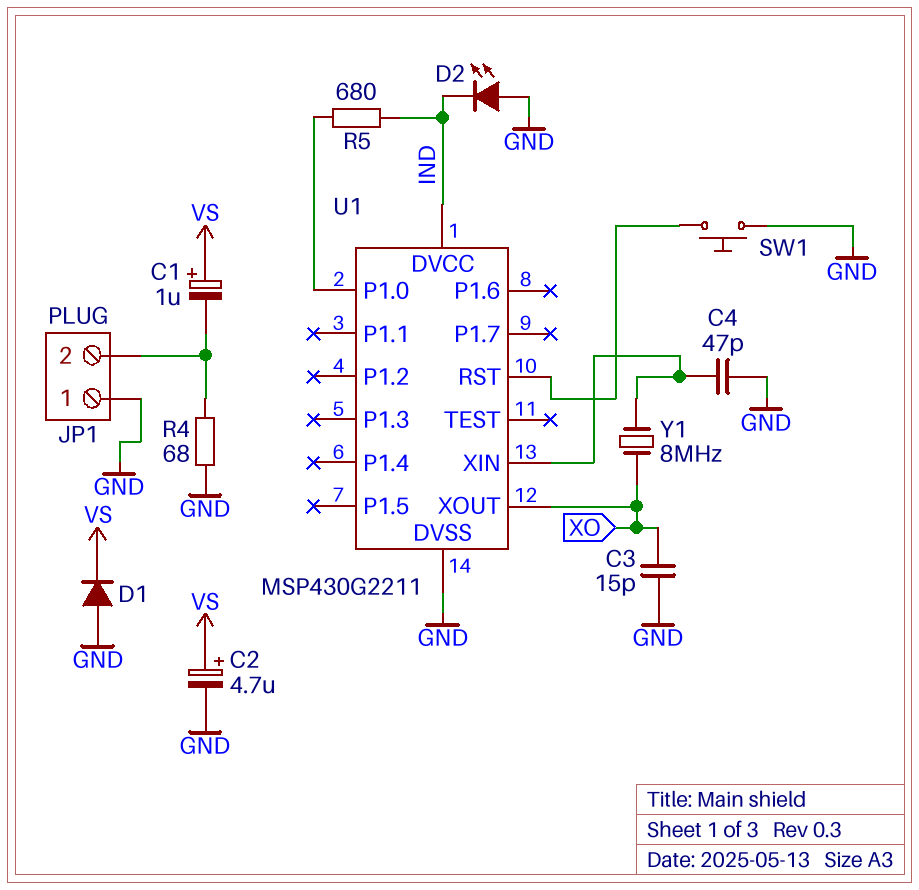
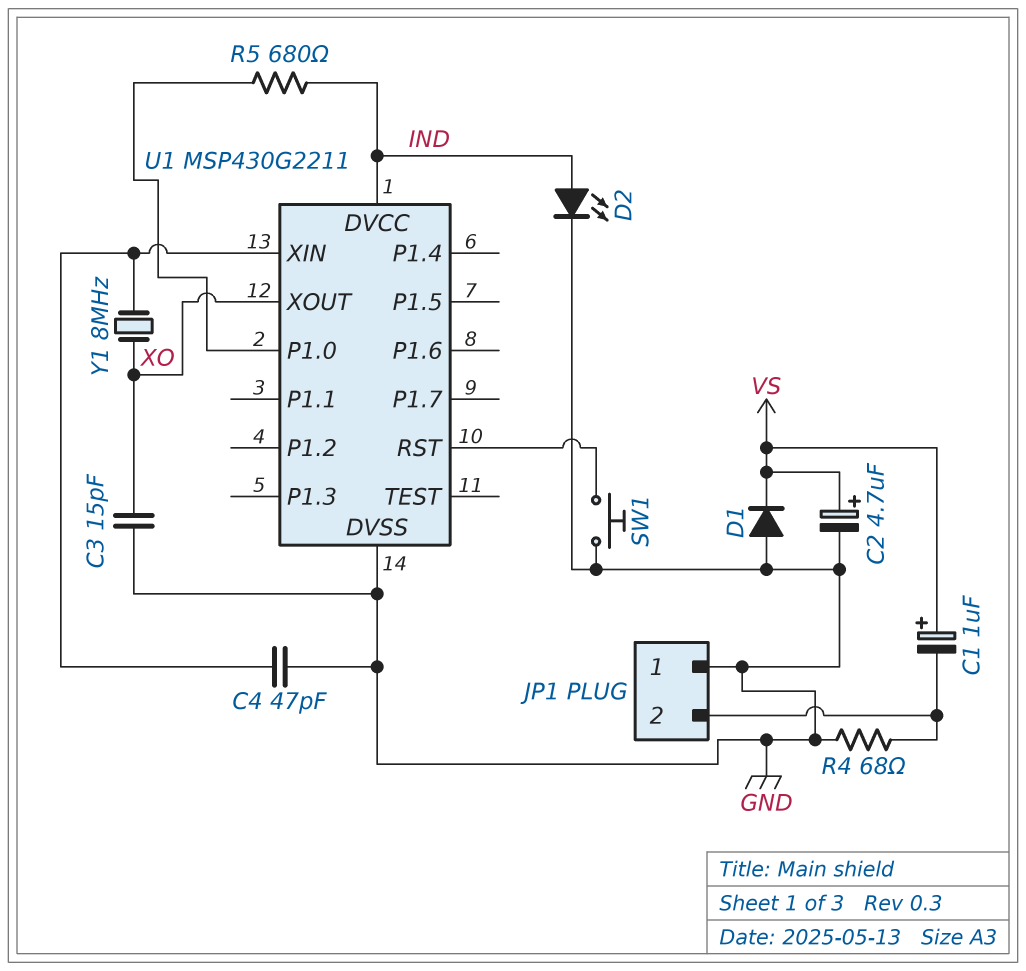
D2: LED (A GND, K IND) -> LED (A IND, K GND)

